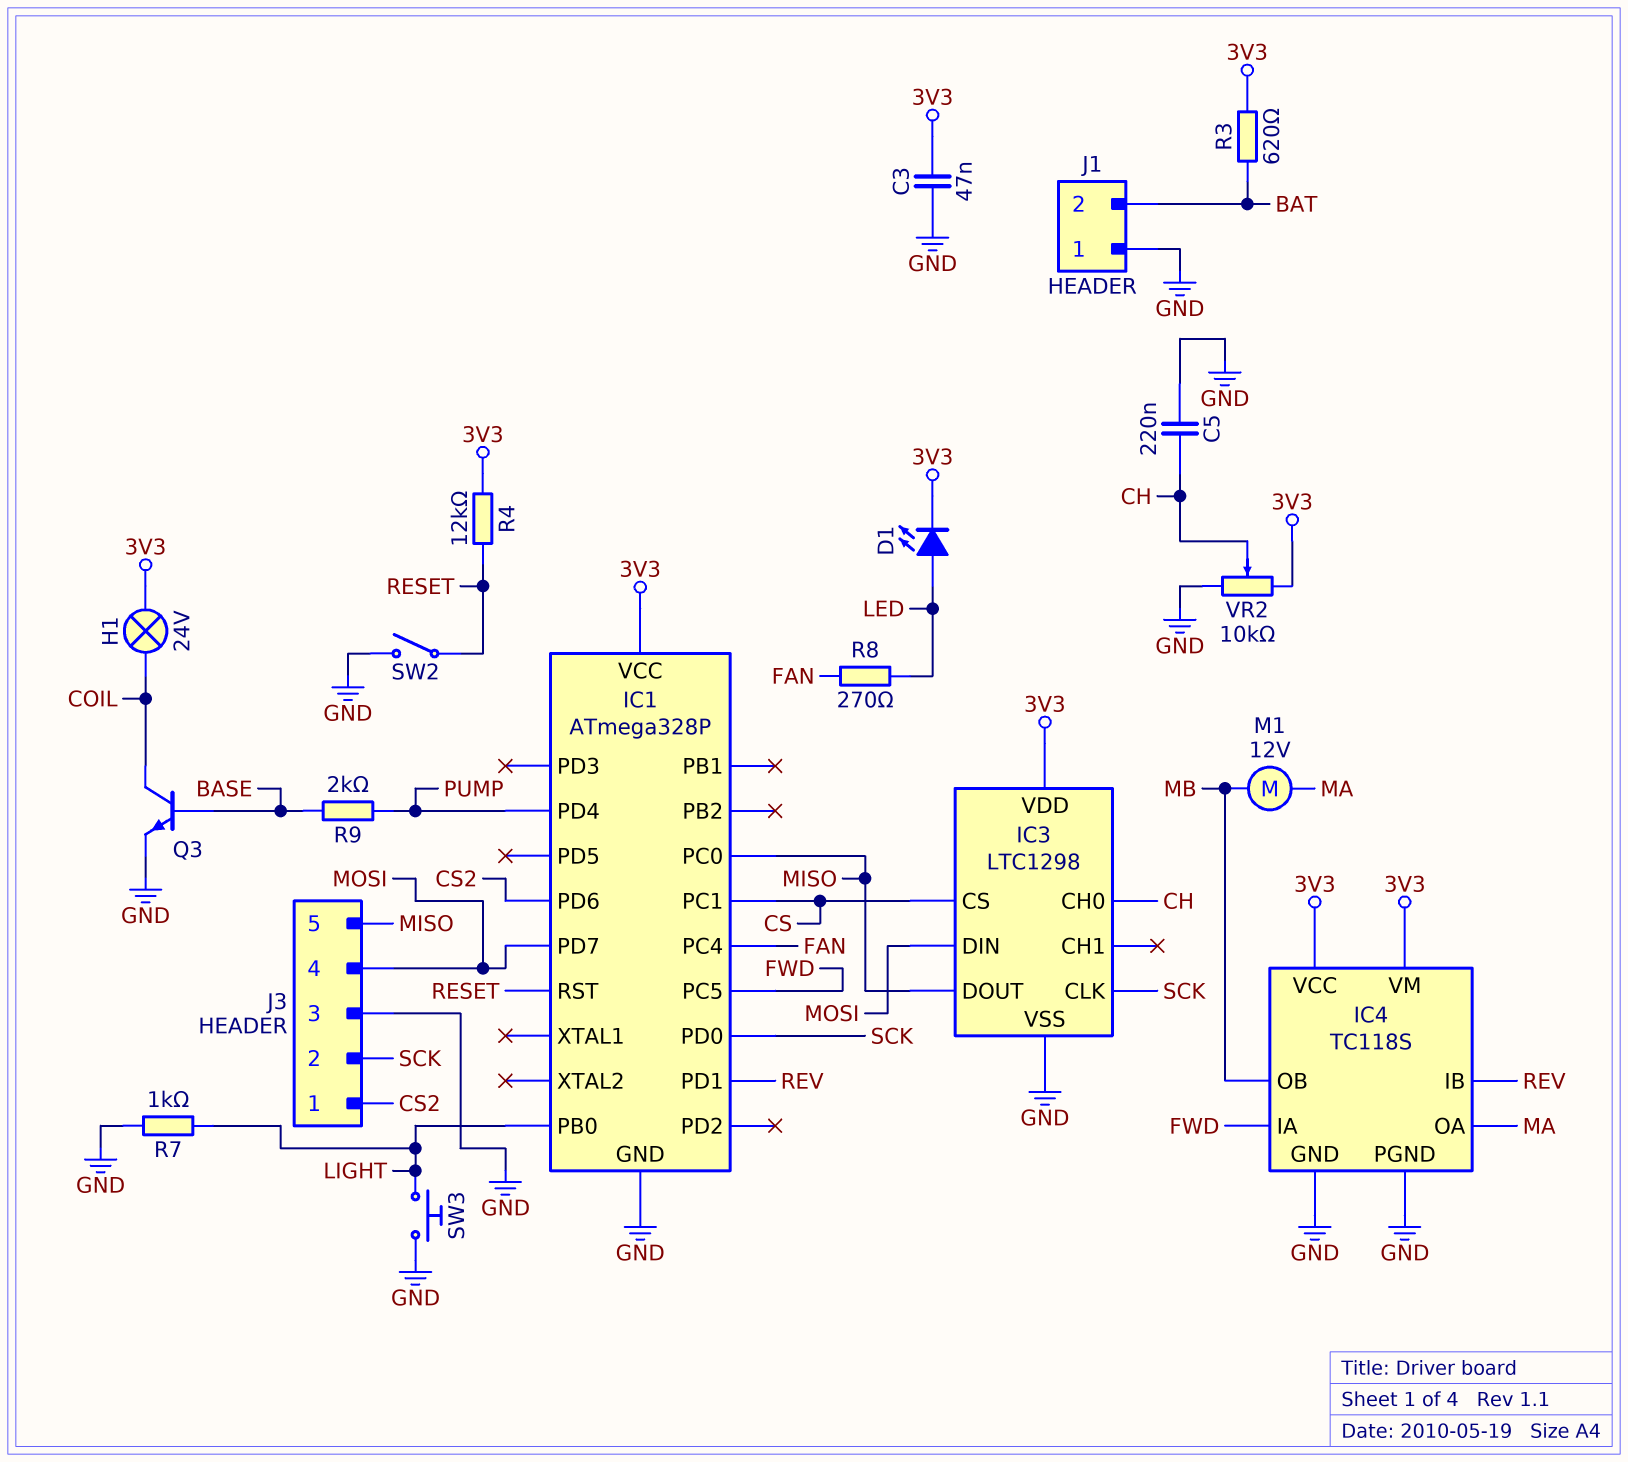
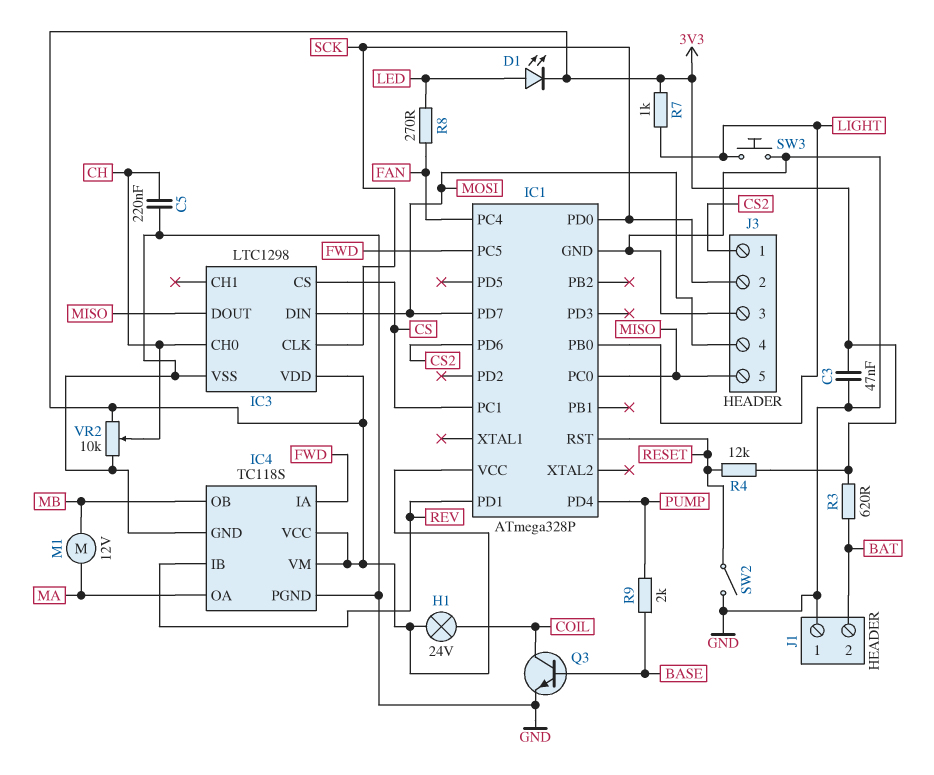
R7: 1k (GND, LIGHT) -> 1k (3V3, LIGHT)

